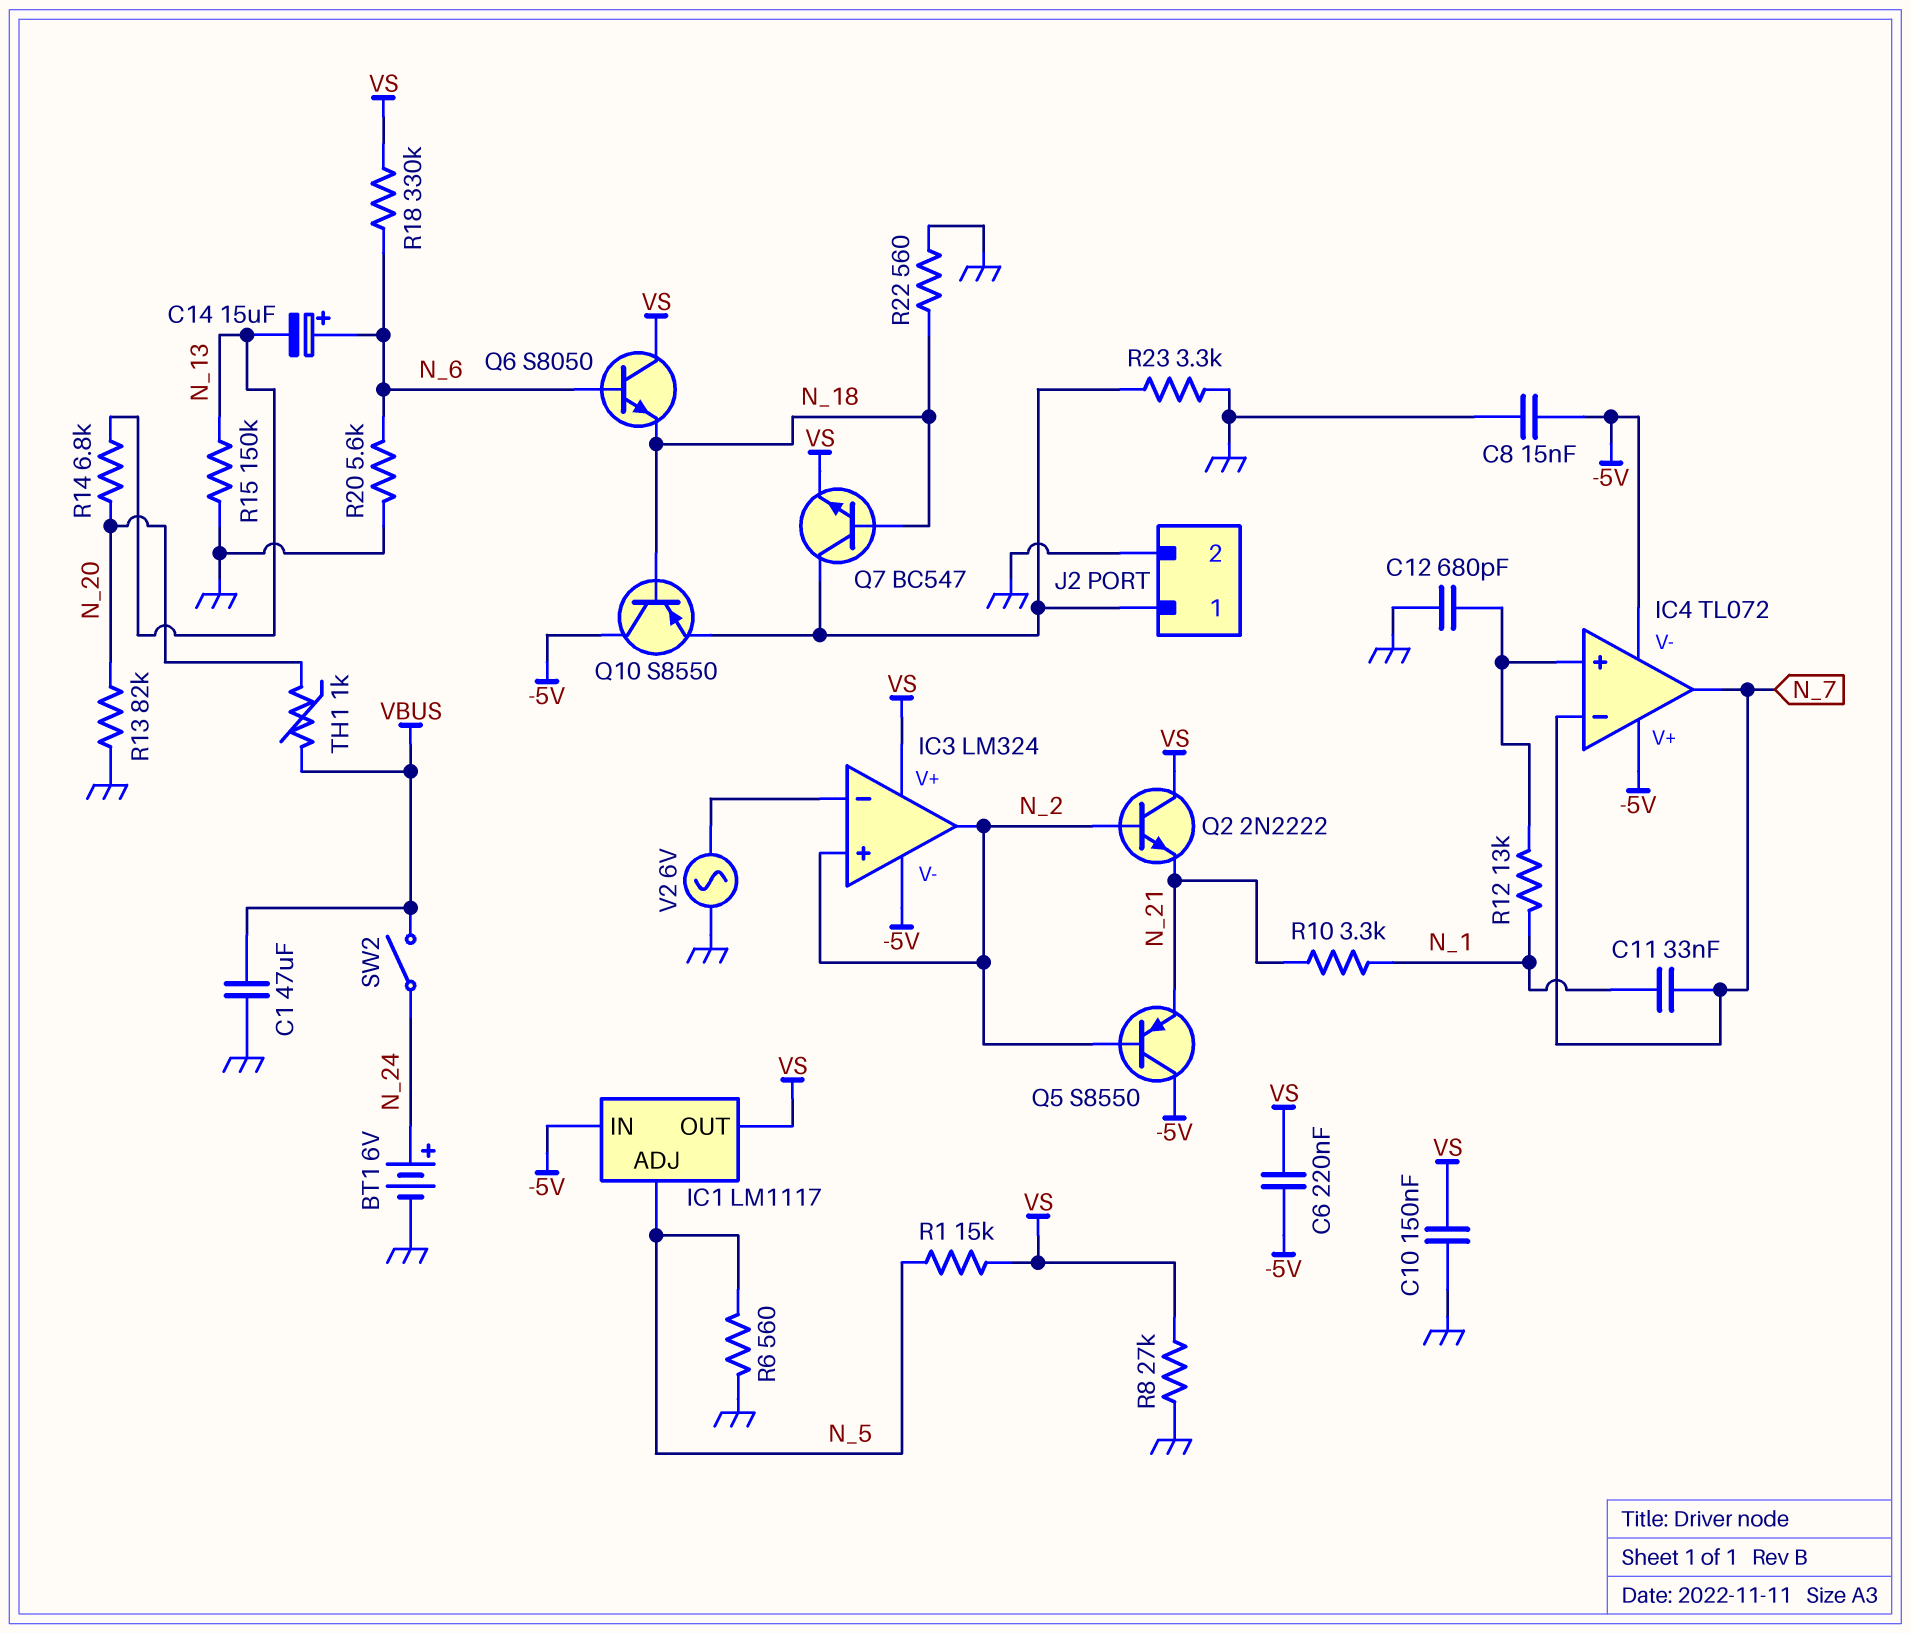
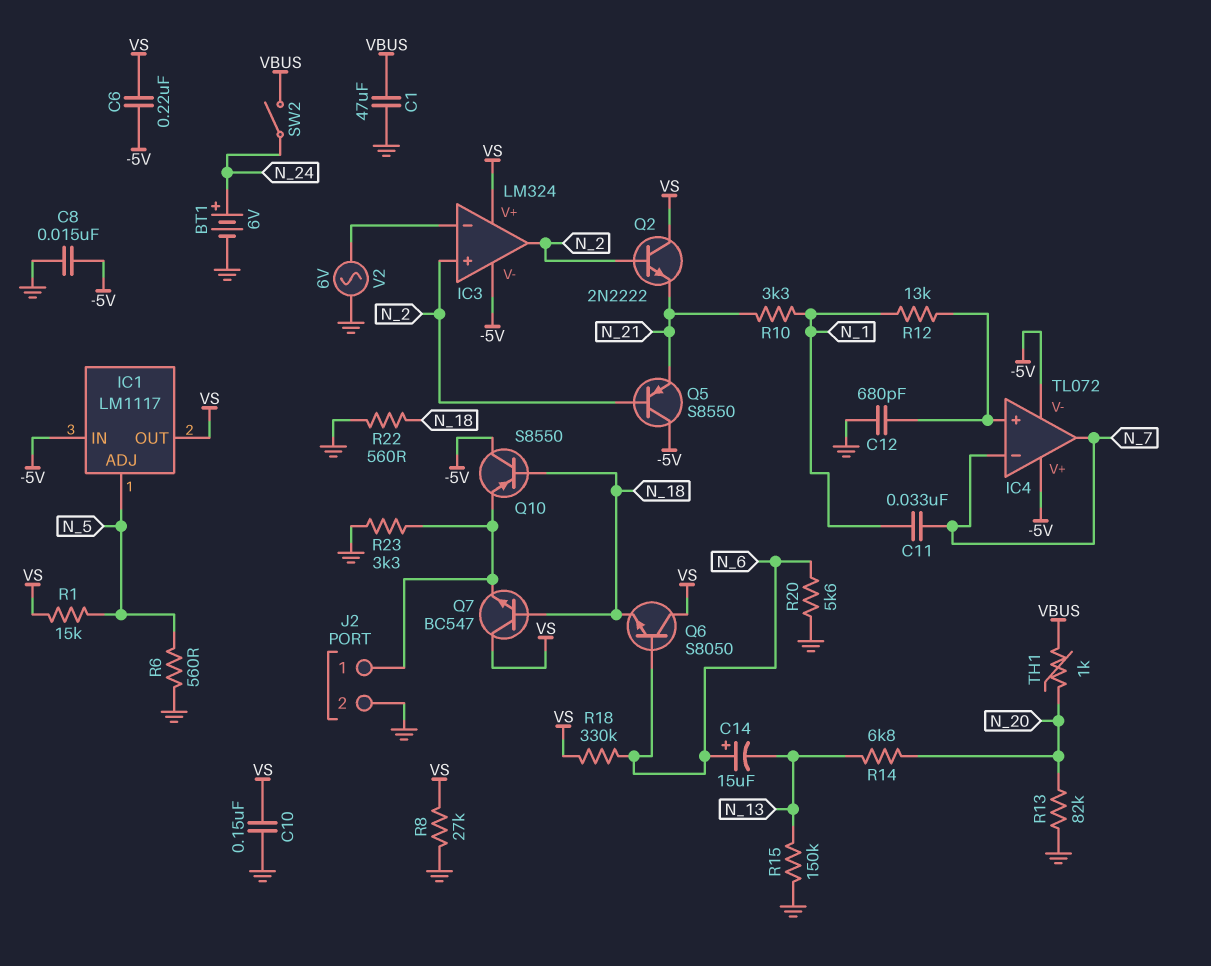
Q7: NPN BC547 (B N_18, C J2/1, E VS) -> NPN BC547 (B N_18, C VS, E J2/1)

